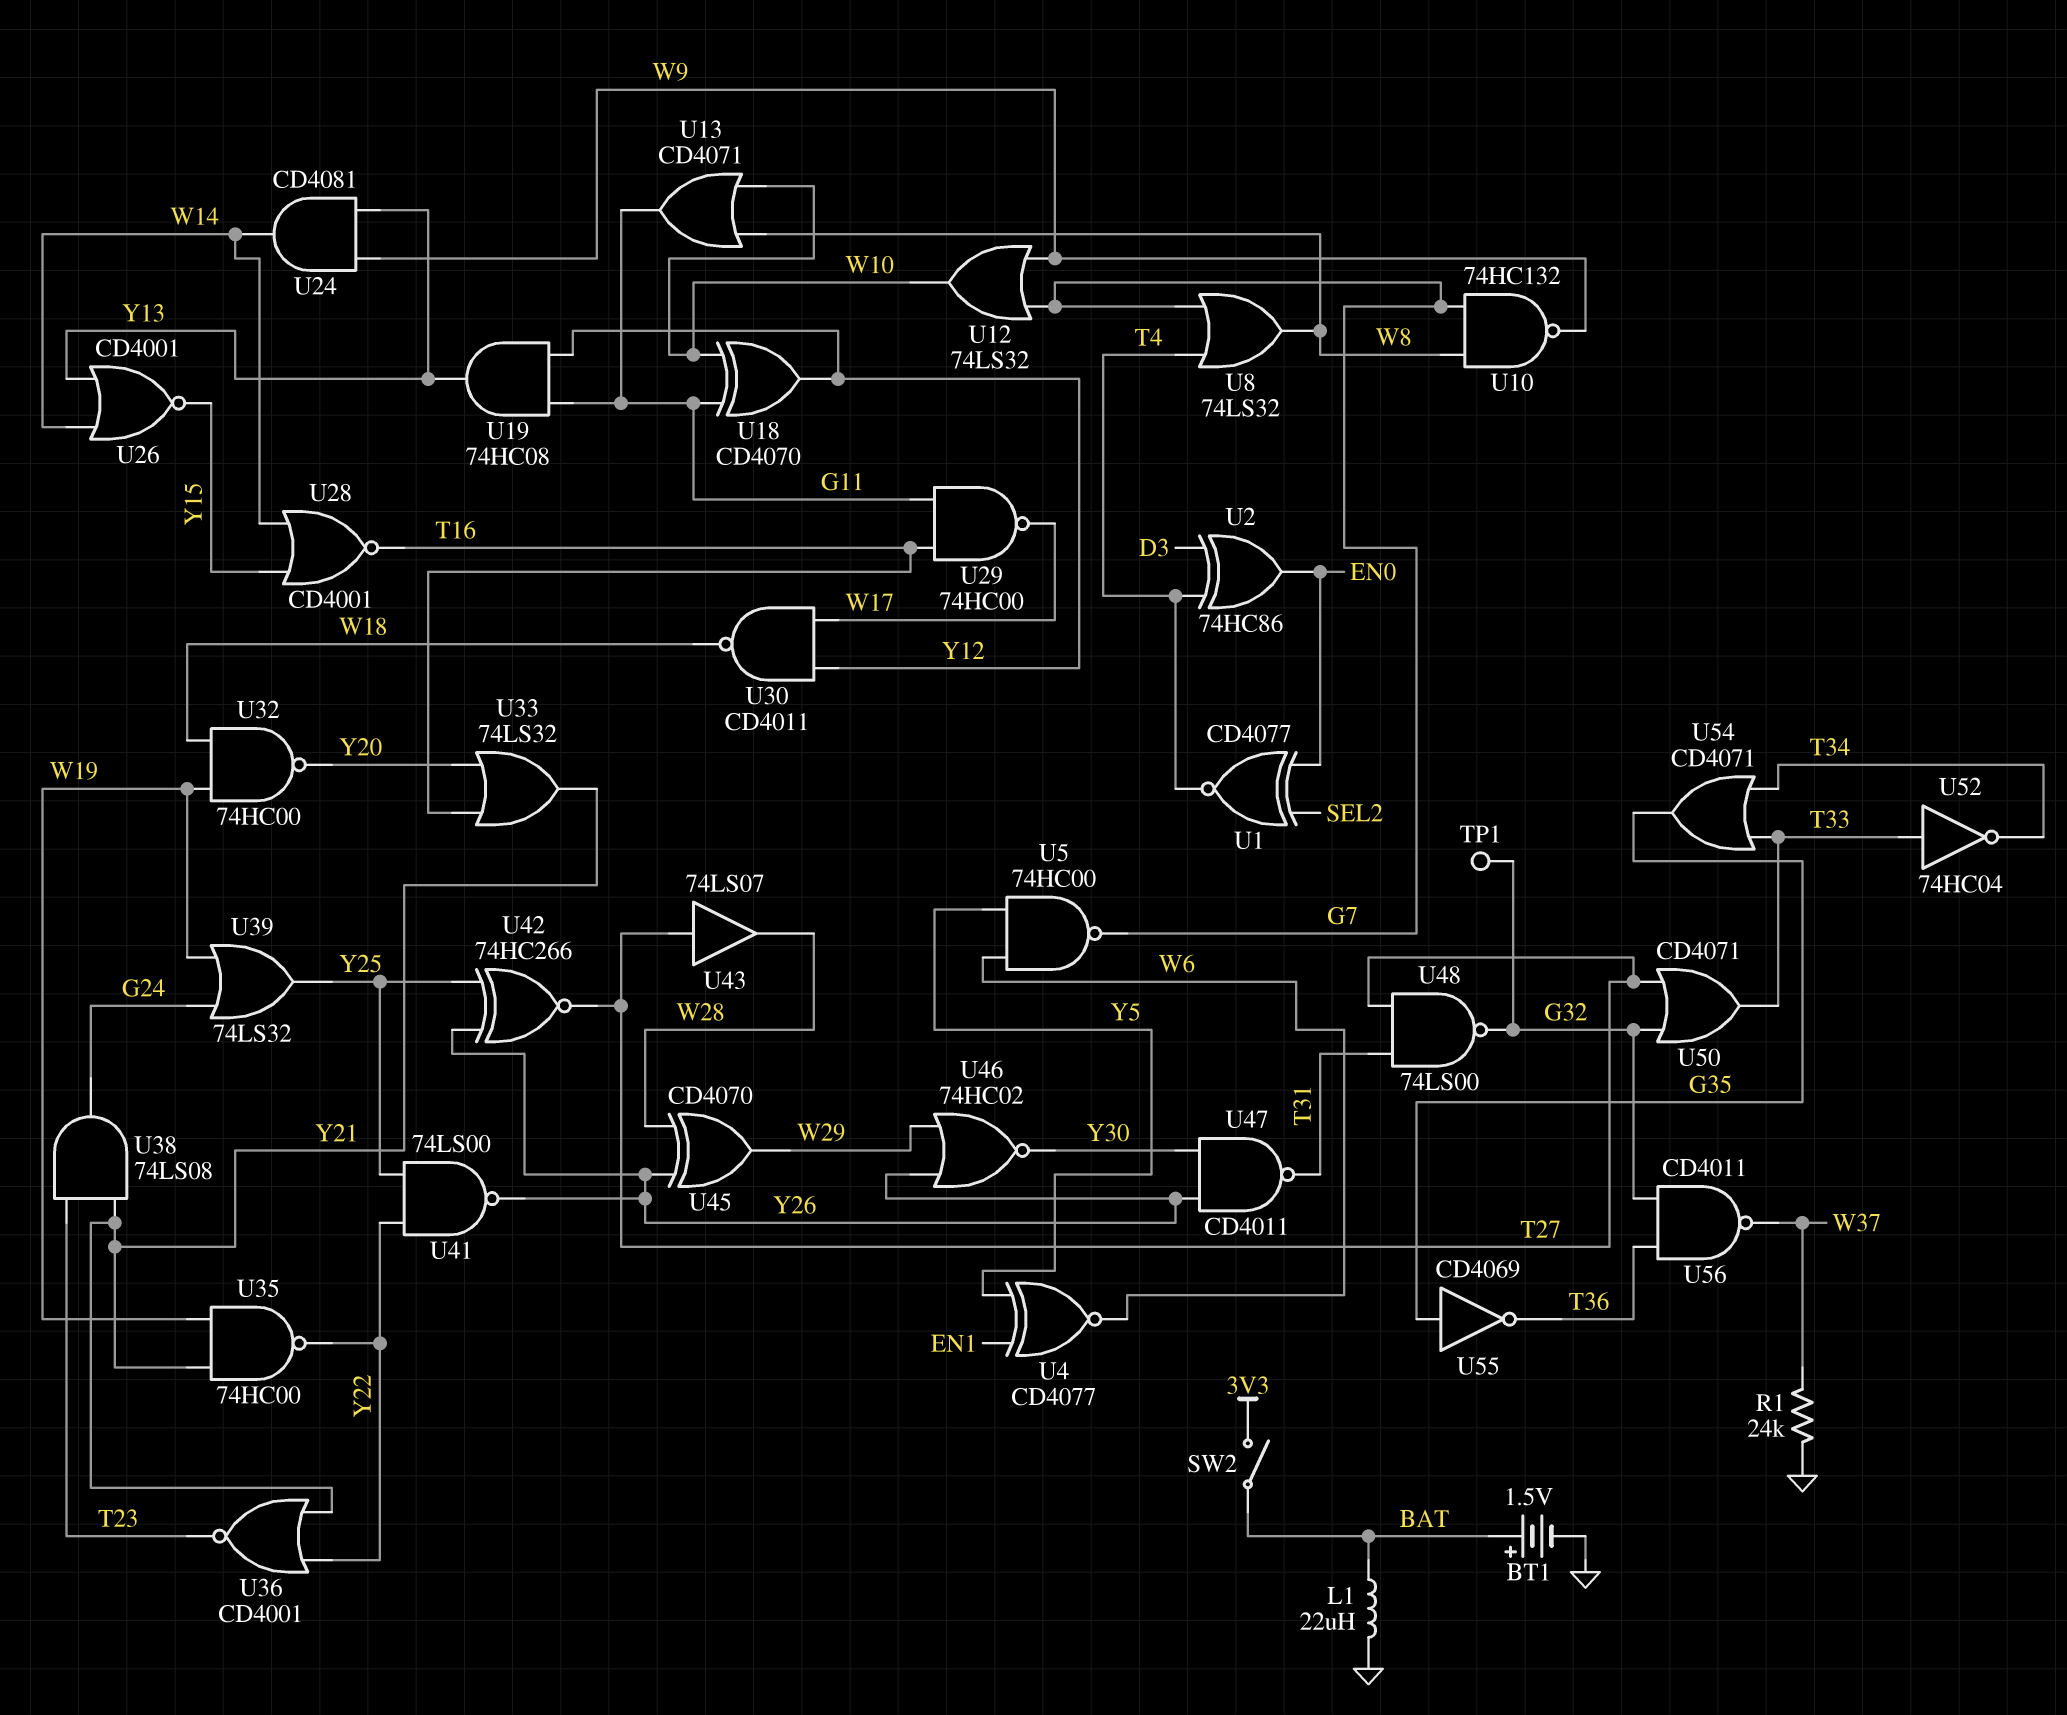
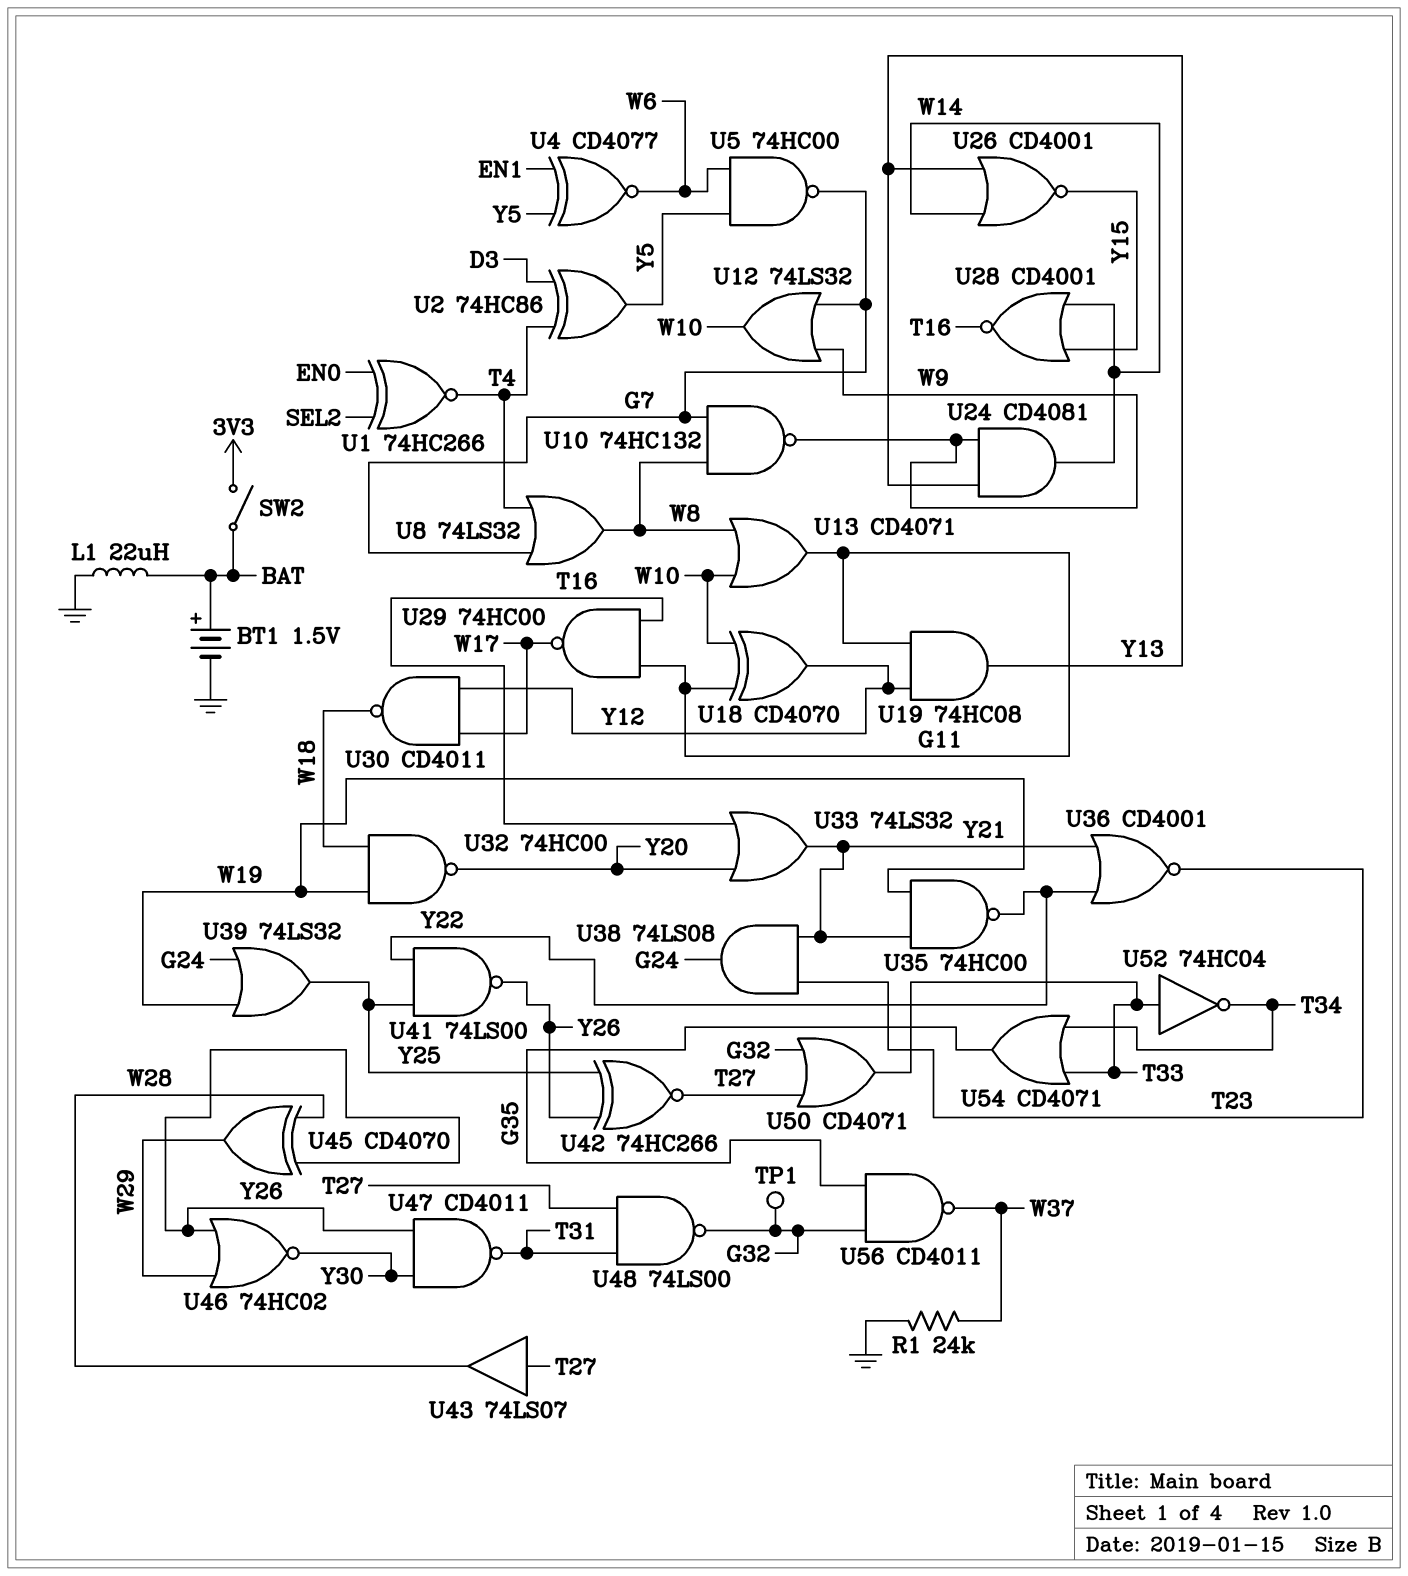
U1: XNOR CD4077 (in EN0, in SEL2, out T4) -> XNOR 74HC266 (in EN0, in SEL2, out T4)
U2: XOR 74HC86 (in D3, in T4, out EN0) -> XOR 74HC86 (in D3, in T4, out Y5)
U55: NOT CD4069 (in G35, out T36) -> none
U56: NAND CD4011 (in G32, in T36, out W37) -> NAND CD4011 (in G32, in G35, out W37)

